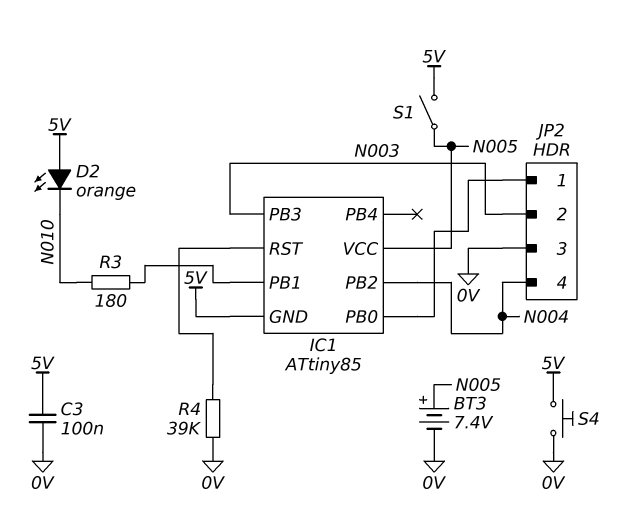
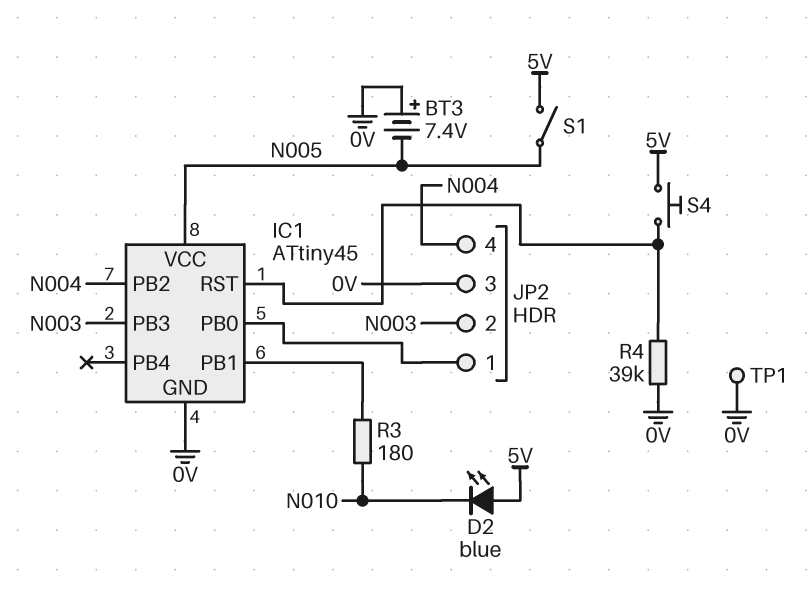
BT3: 7.4V (plus N005, minus 0V) -> 7.4V (plus 0V, minus N005)
C3: 100nF (0V, 5V) -> none
D2: LED orange (A 5V, K N010) -> LED blue (A 5V, K N010)
IC1: ATtiny85 -> ATtiny45
IC1 pin GND: 5V -> 0V
S4: button (0V, 5V) -> button (5V, IC1/RST)
TP1: none -> test point (0V)

